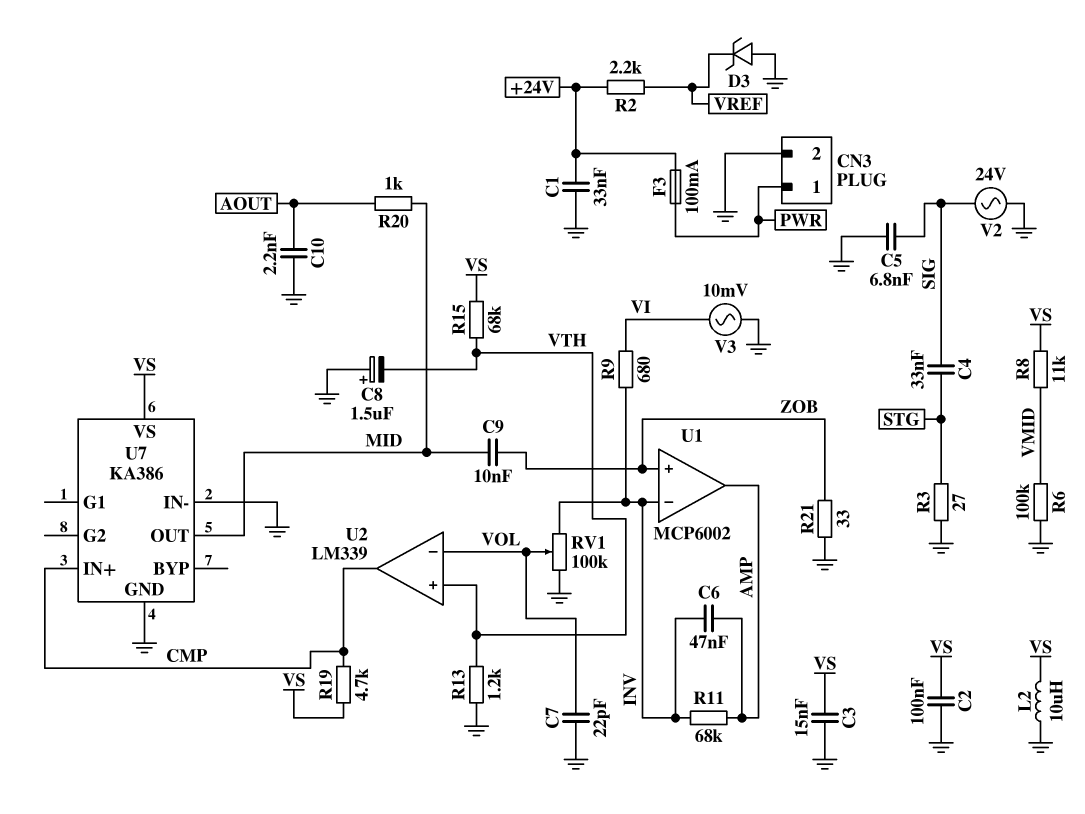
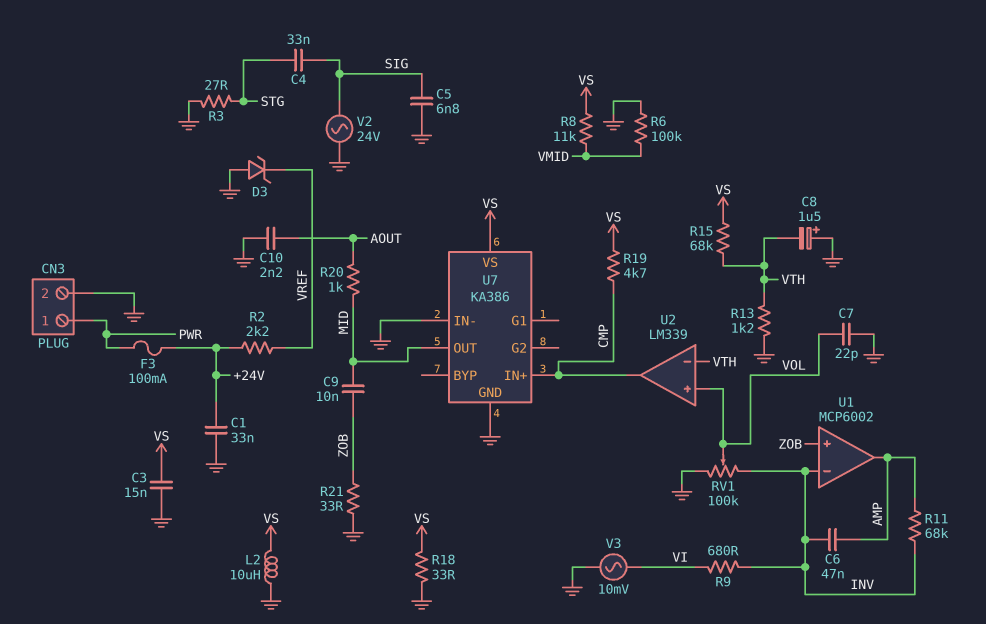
C2: 100nF (GND, VS) -> none
R18: none -> 33 (GND, VS)
U2 pin in+: VTH -> VOL
U2 pin in-: VOL -> VTH

